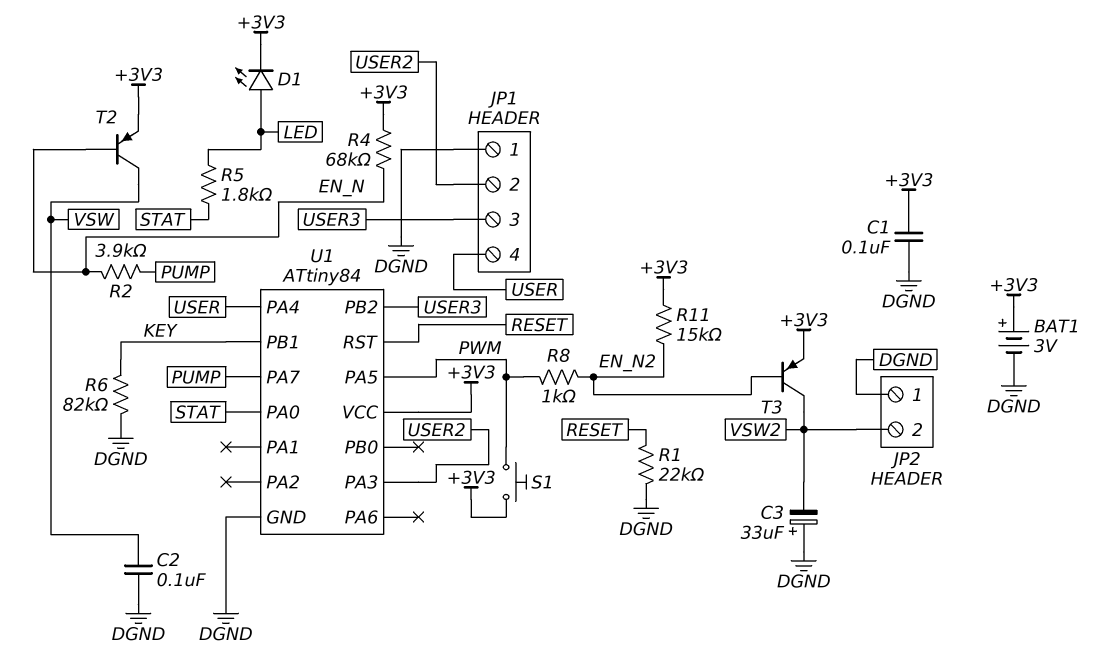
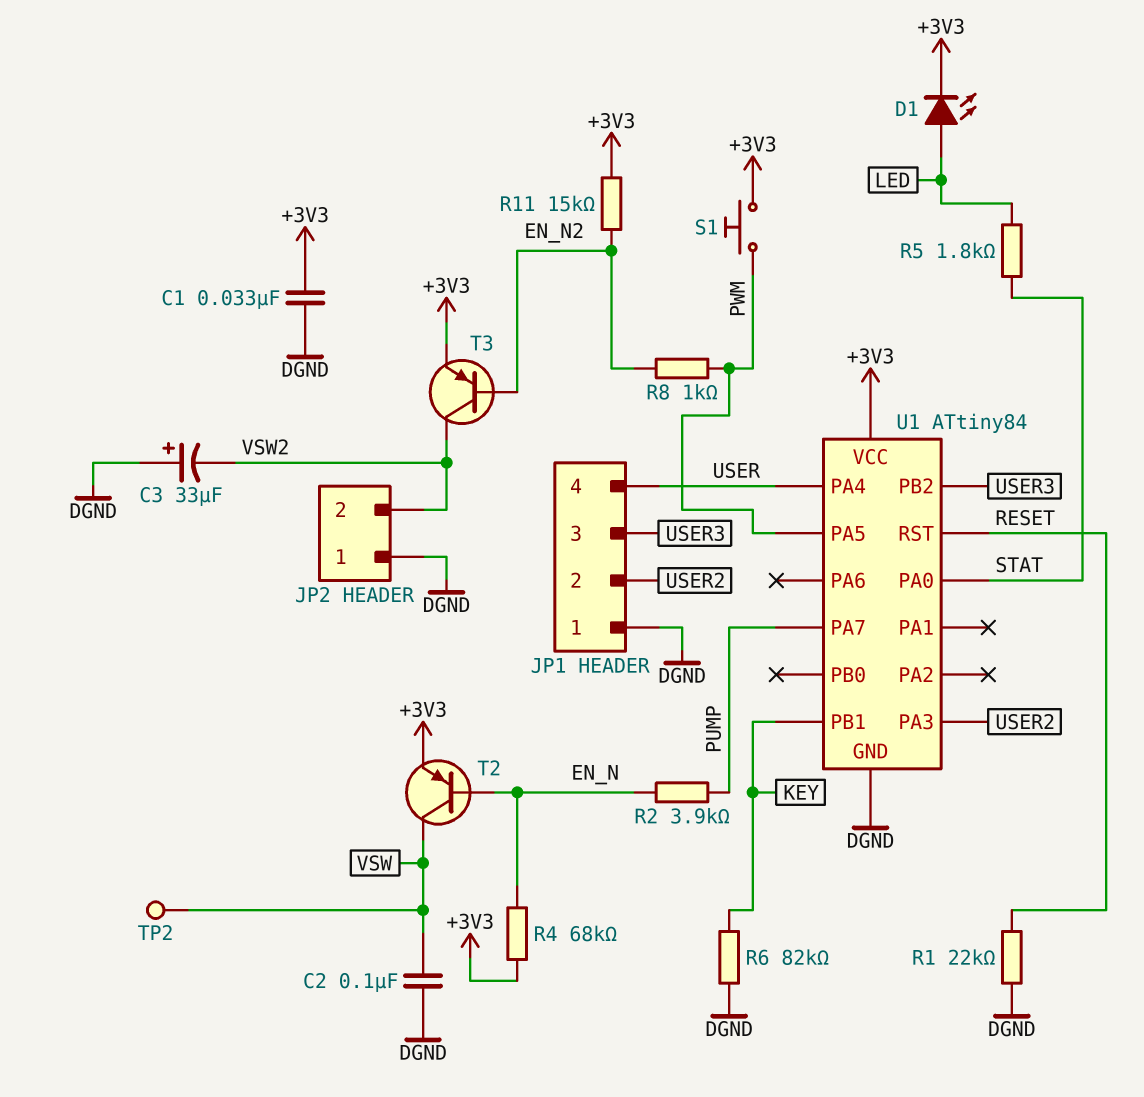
BAT1: 3V (plus +3V3, minus DGND) -> none
C1: 100nF (+3V3, DGND) -> 33nF (+3V3, DGND)
TP2: none -> test point (VSW)

